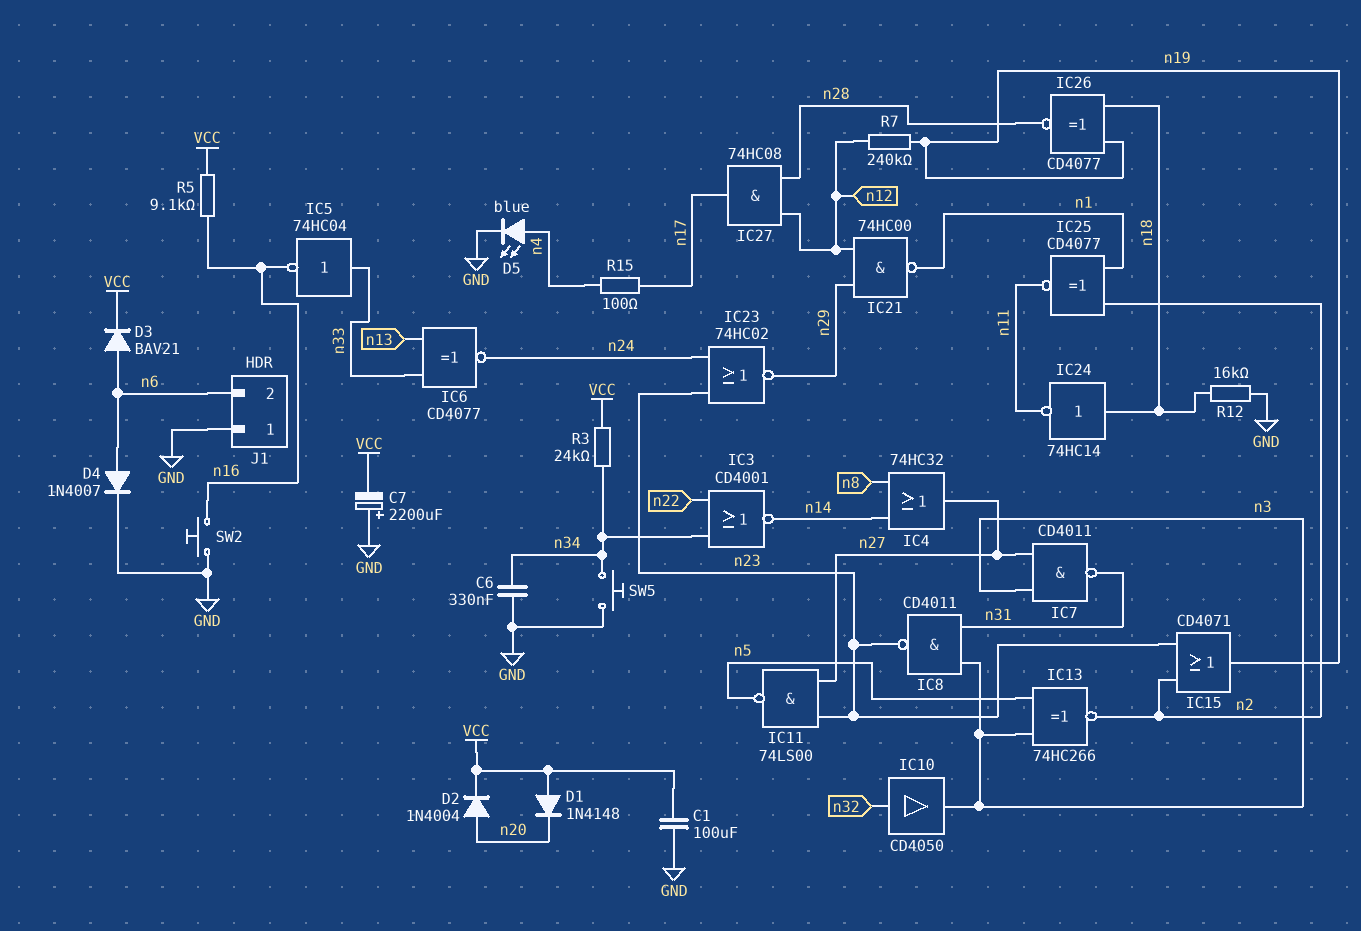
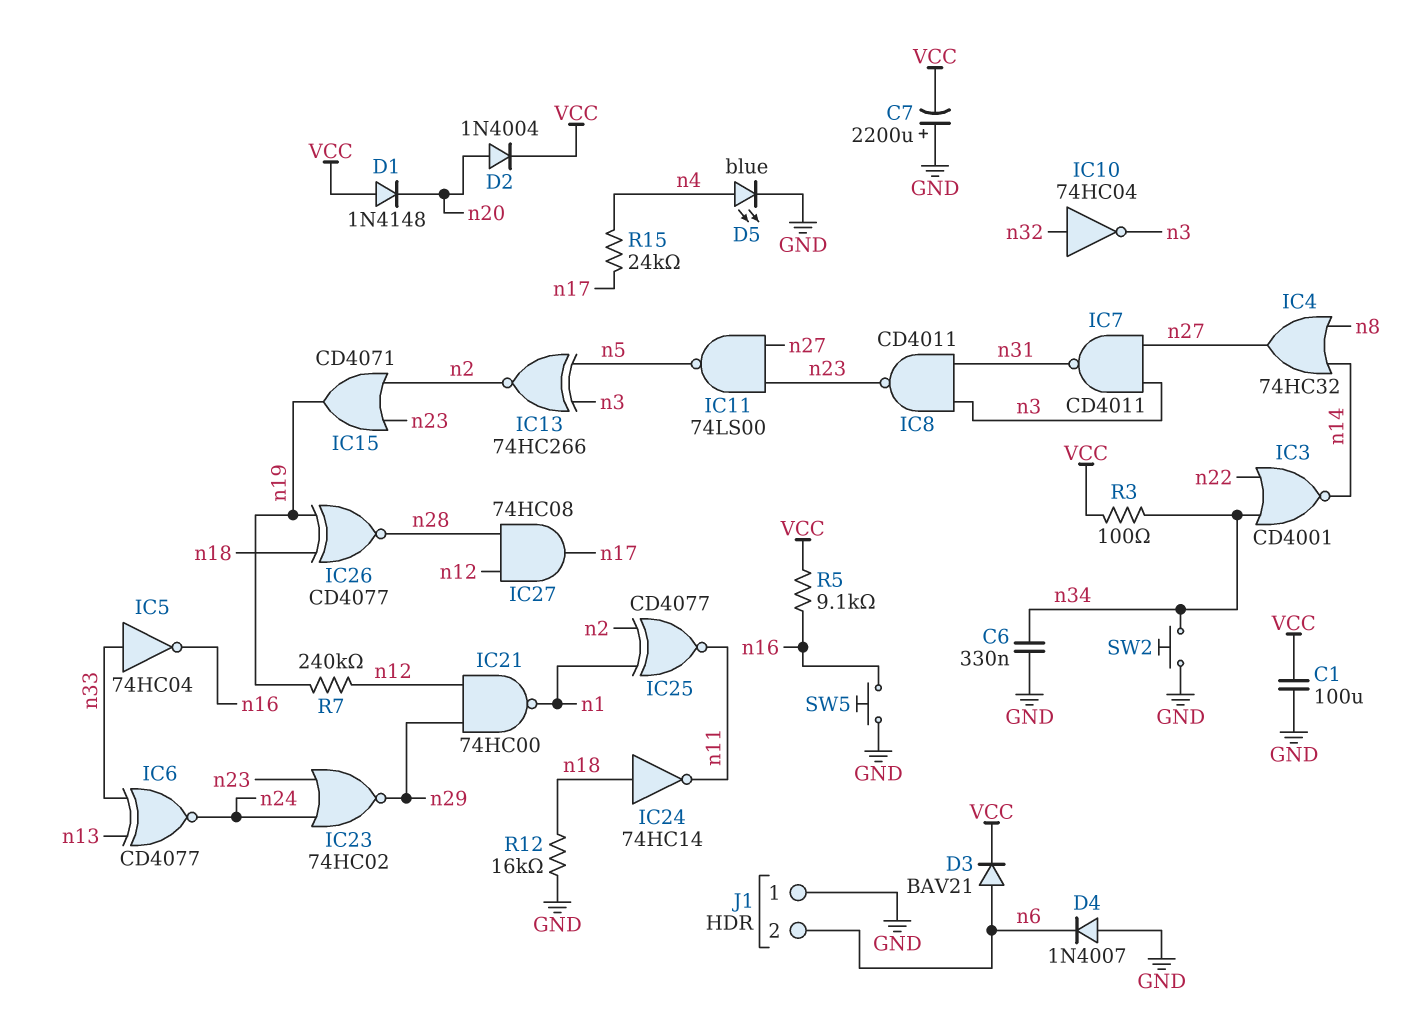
D4: diode 1N4007 (A n6, K GND) -> diode 1N4007 (A GND, K n6)
IC10: buffer CD4050 (in n32, out n3) -> NOT 74HC04 (in n32, out n3)
R3: 24k (VCC, n34) -> 100 (VCC, n34)
R15: 100 (n4, n17) -> 24k (n4, n17)
SW2: button (GND, n16) -> button (GND, n34)
SW5: button (GND, n34) -> button (GND, n16)

